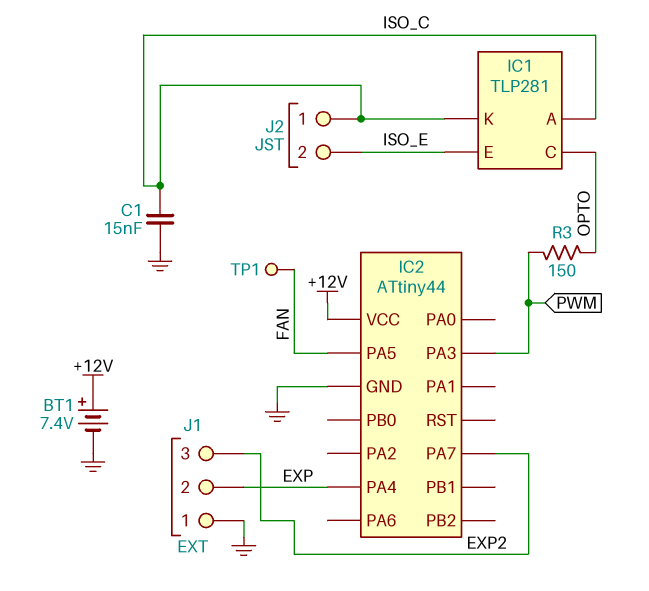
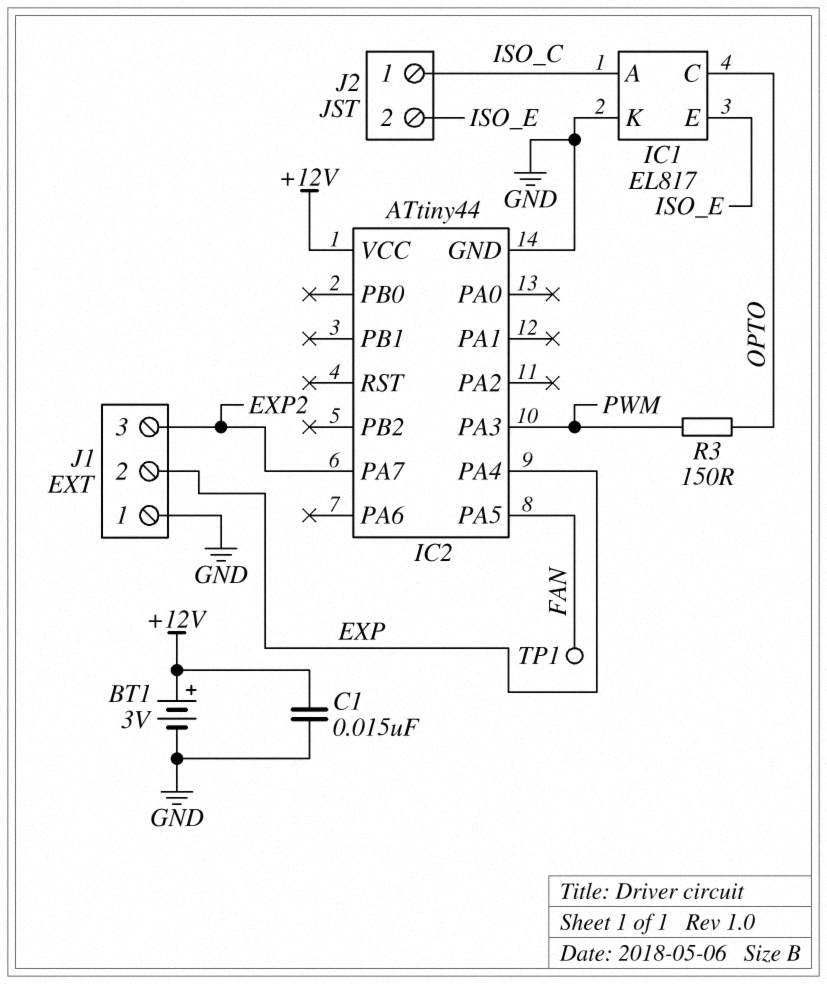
BT1: 7.4V (plus +12V, minus GND) -> 3V (plus +12V, minus GND)
C1: 15nF (GND, ISO_C) -> 15nF (+12V, GND)
IC1: TLP281 -> EL817
IC1 pin K: ISO_C -> GND

